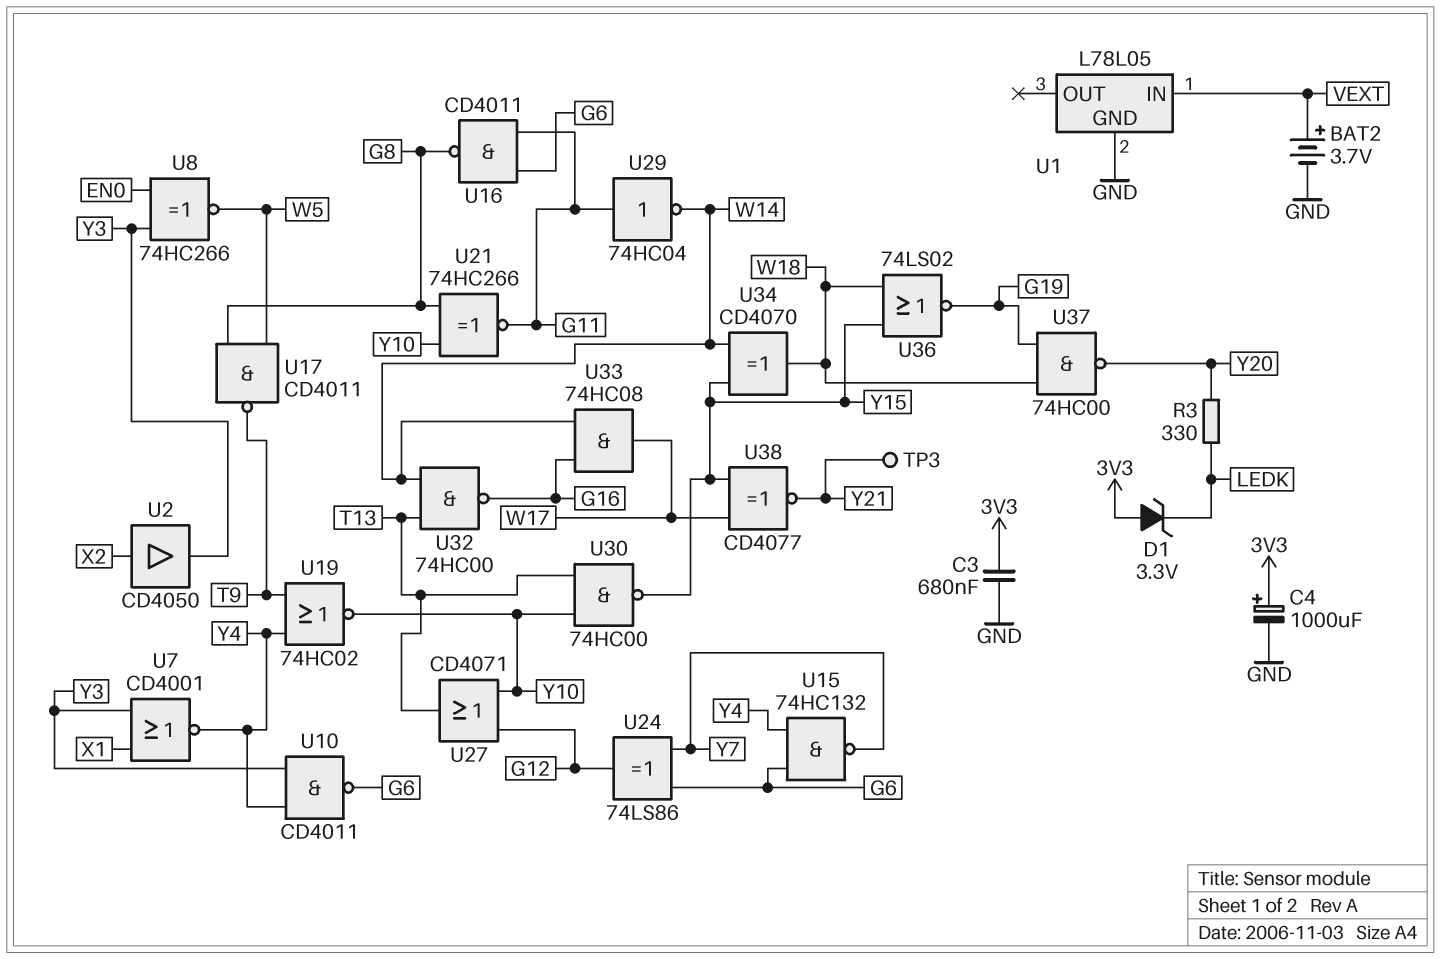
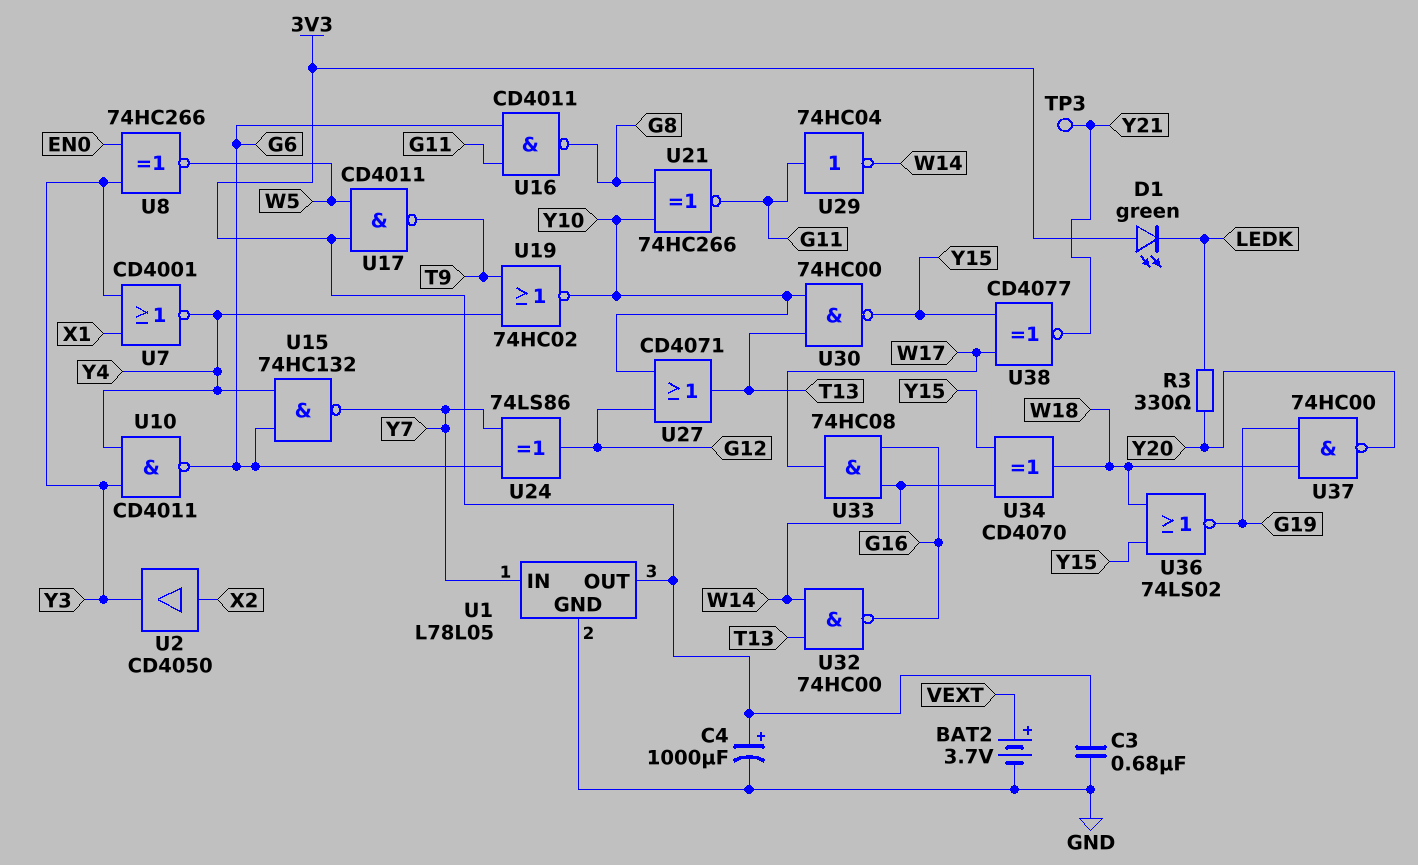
D1: zener 3.3V (A 3V3, K LEDK) -> LED green (A 3V3, K LEDK)
U1 pin IN: VEXT -> Y7
U1 pin OUT: none -> 3V3
U17: NAND CD4011 (in G8, in W5, out T9) -> NAND CD4011 (in 3V3, in W5, out T9)

